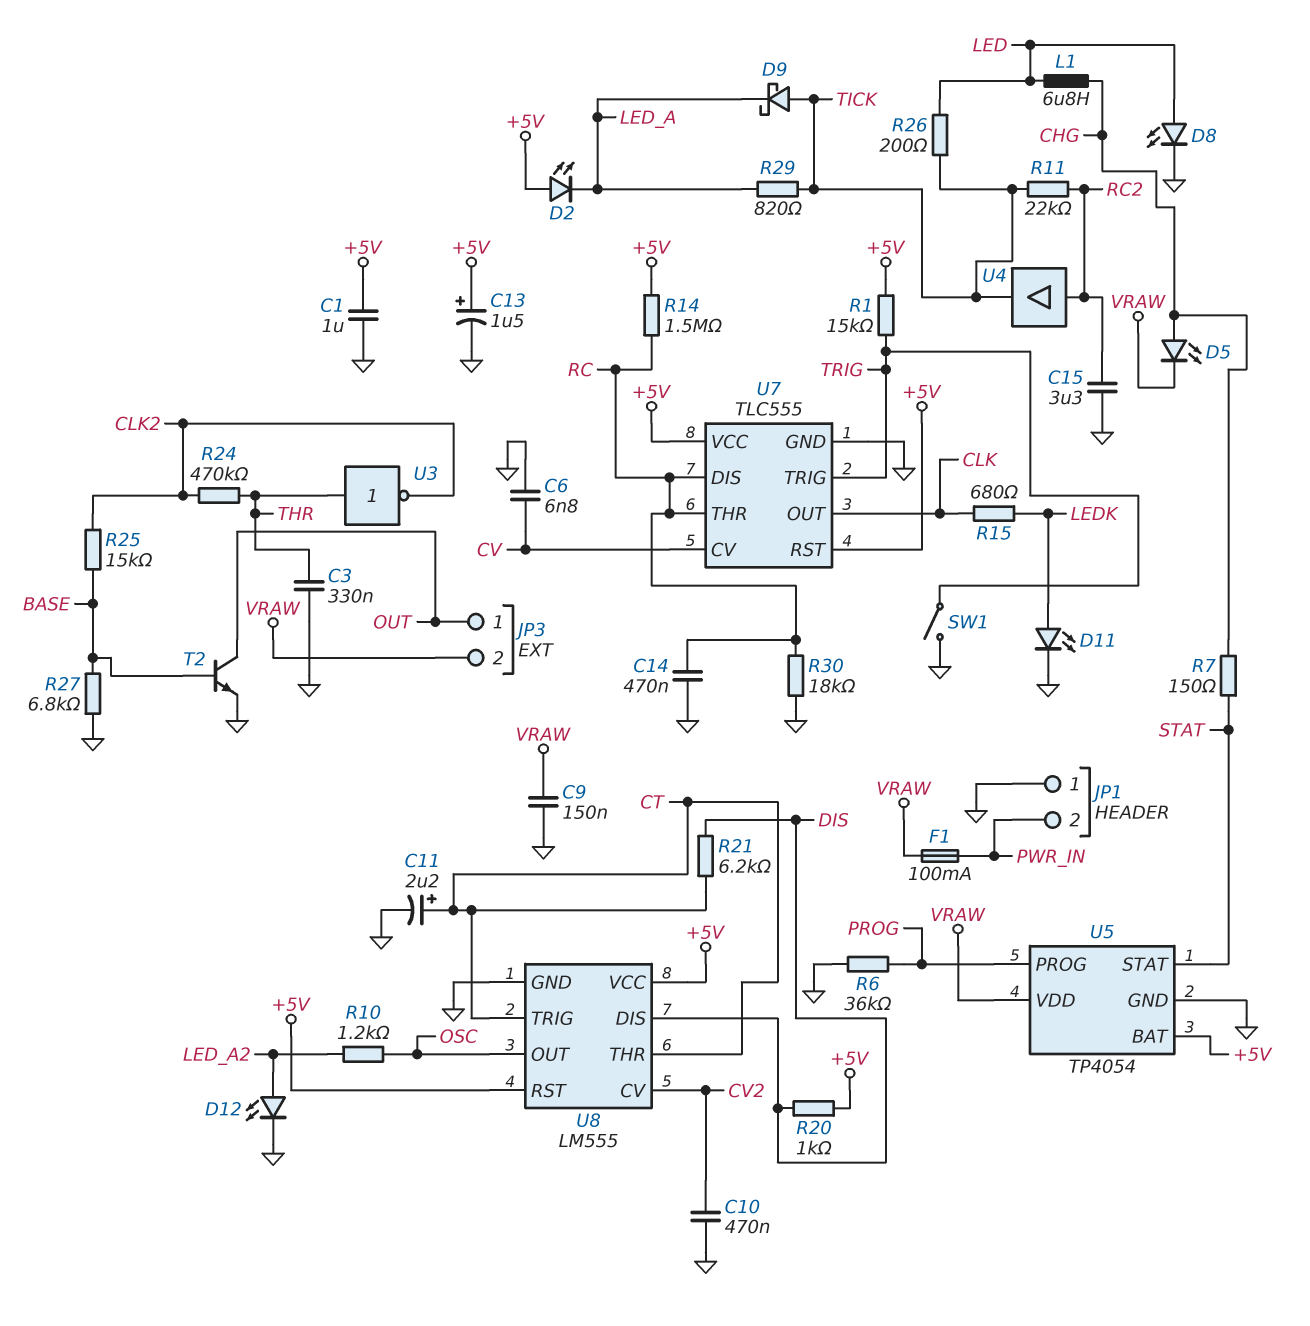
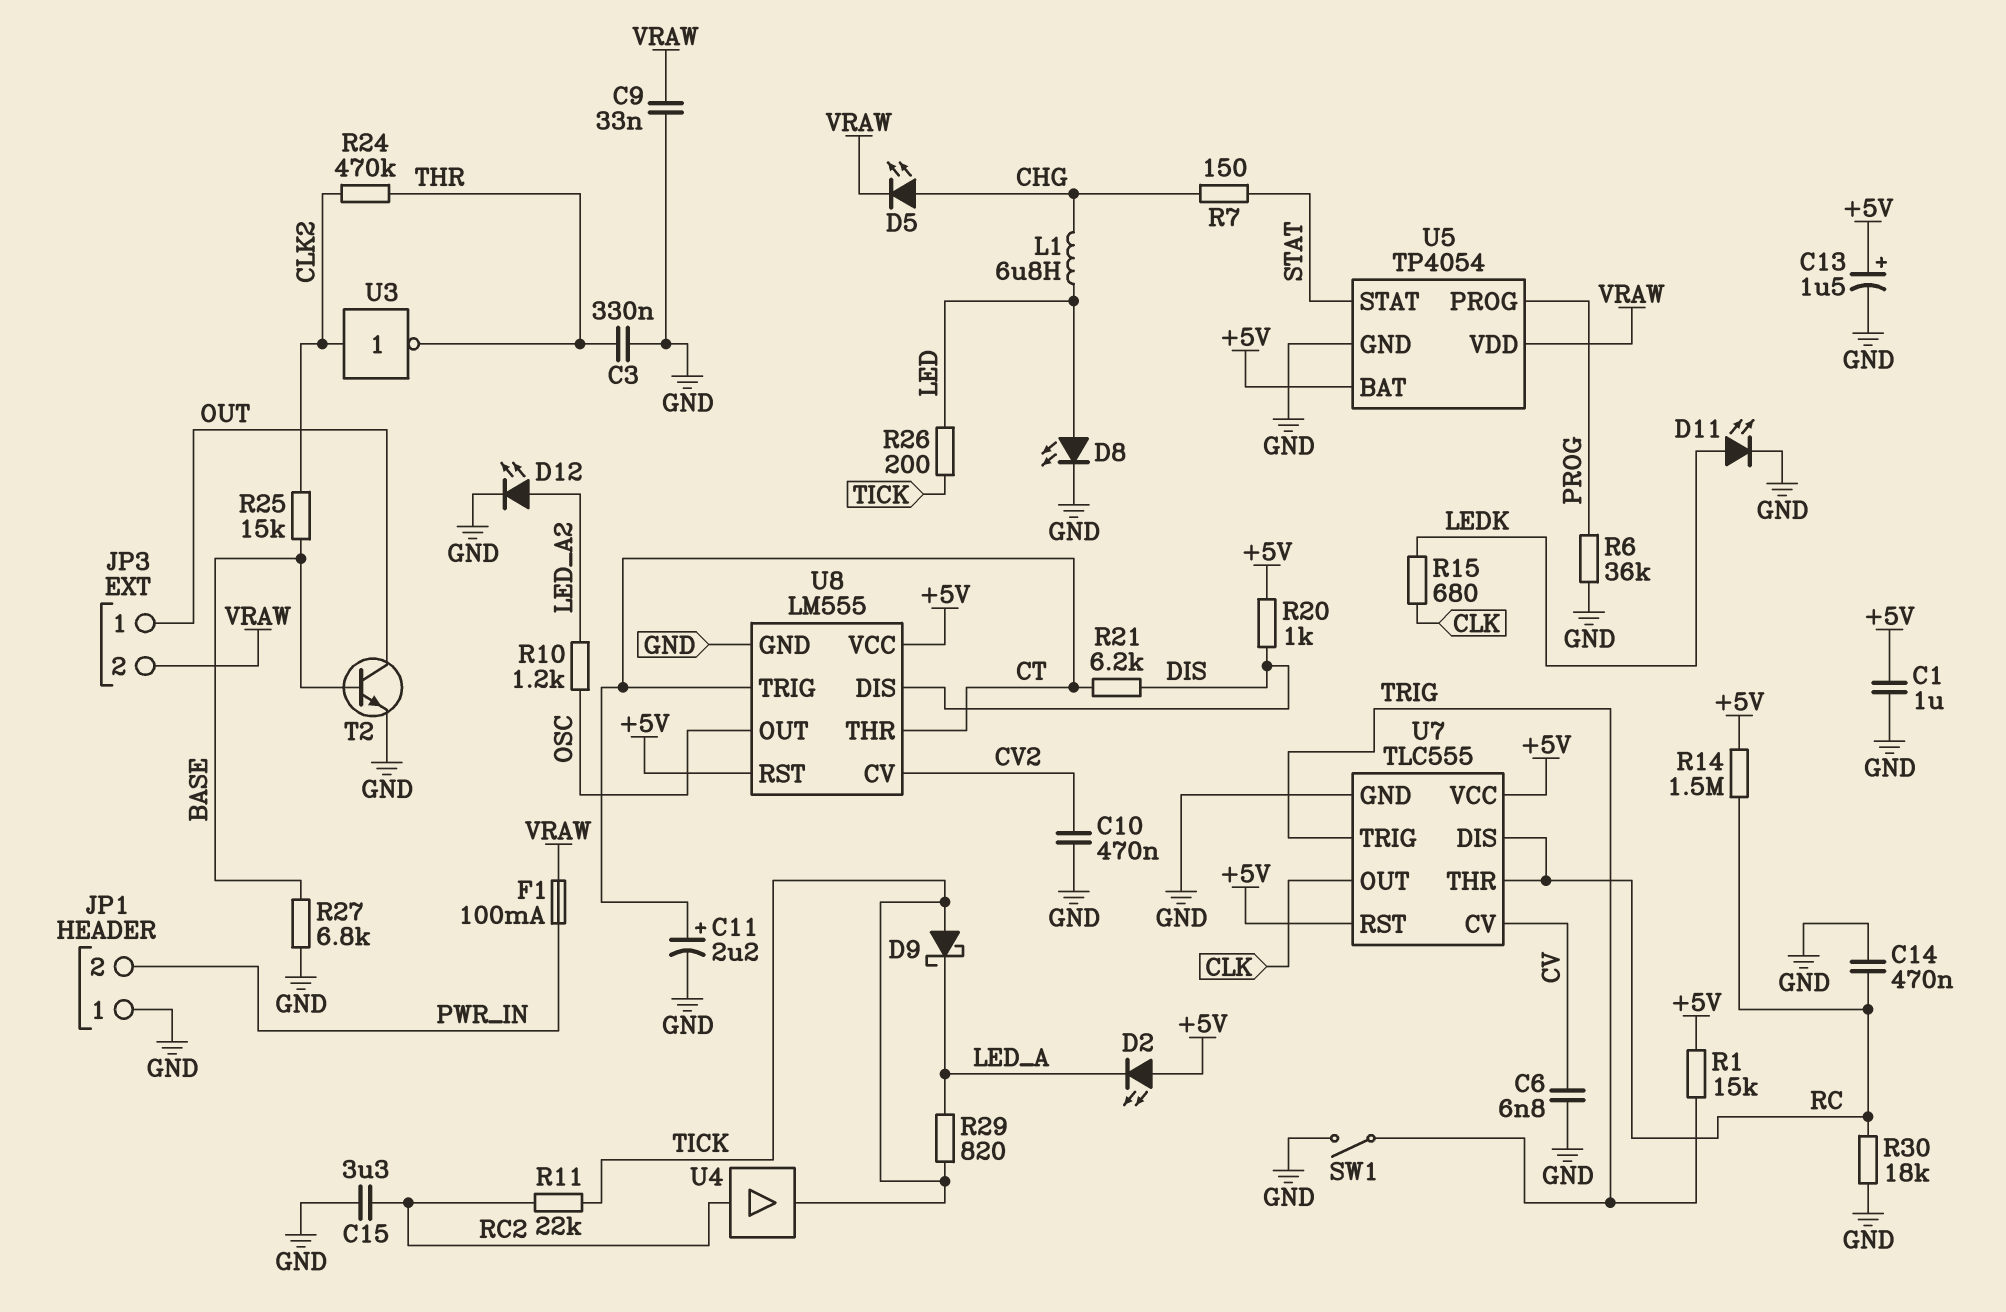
C9: 150nF (GND, VRAW) -> 33nF (GND, VRAW)
U3: NOT (in THR, out CLK2) -> NOT (in CLK2, out THR)

